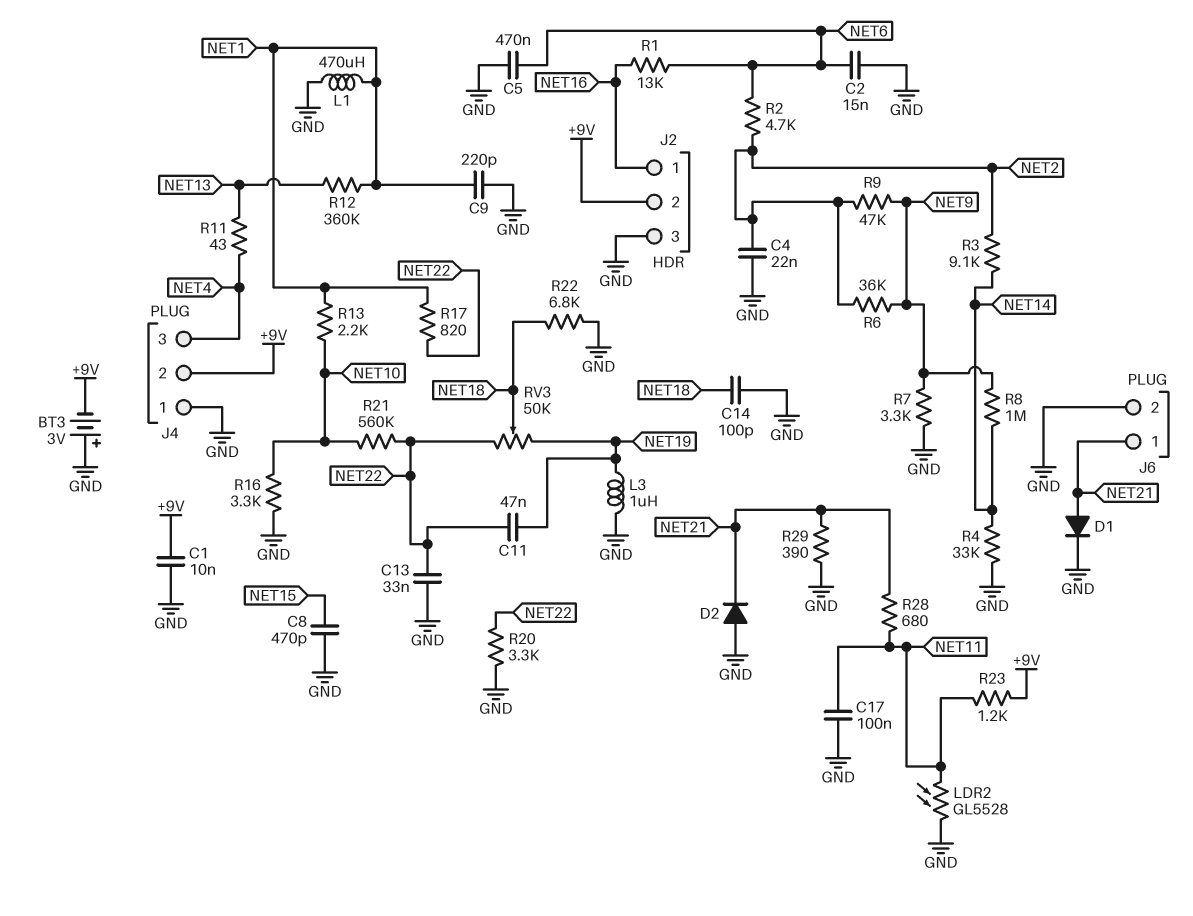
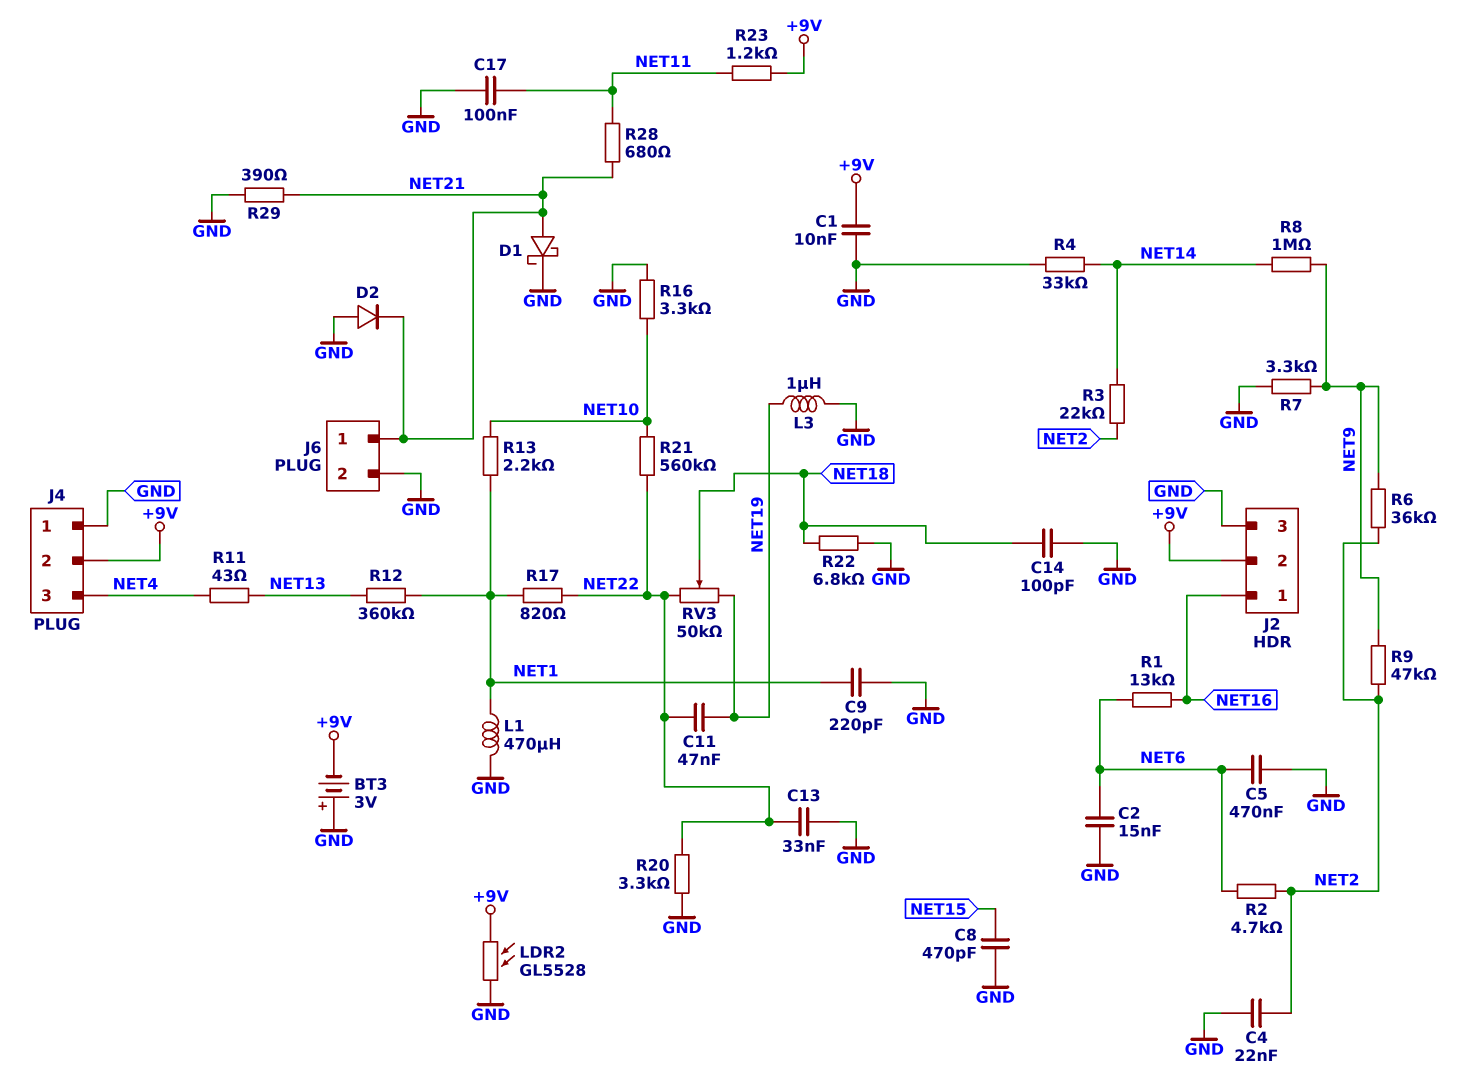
D1: diode (A NET21, K GND) -> schottky (A NET21, K GND)
LDR2: GL5528 (GND, NET11) -> GL5528 (+9V, GND)
R3: 9.1k (NET2, NET14) -> 22k (NET2, NET14)

